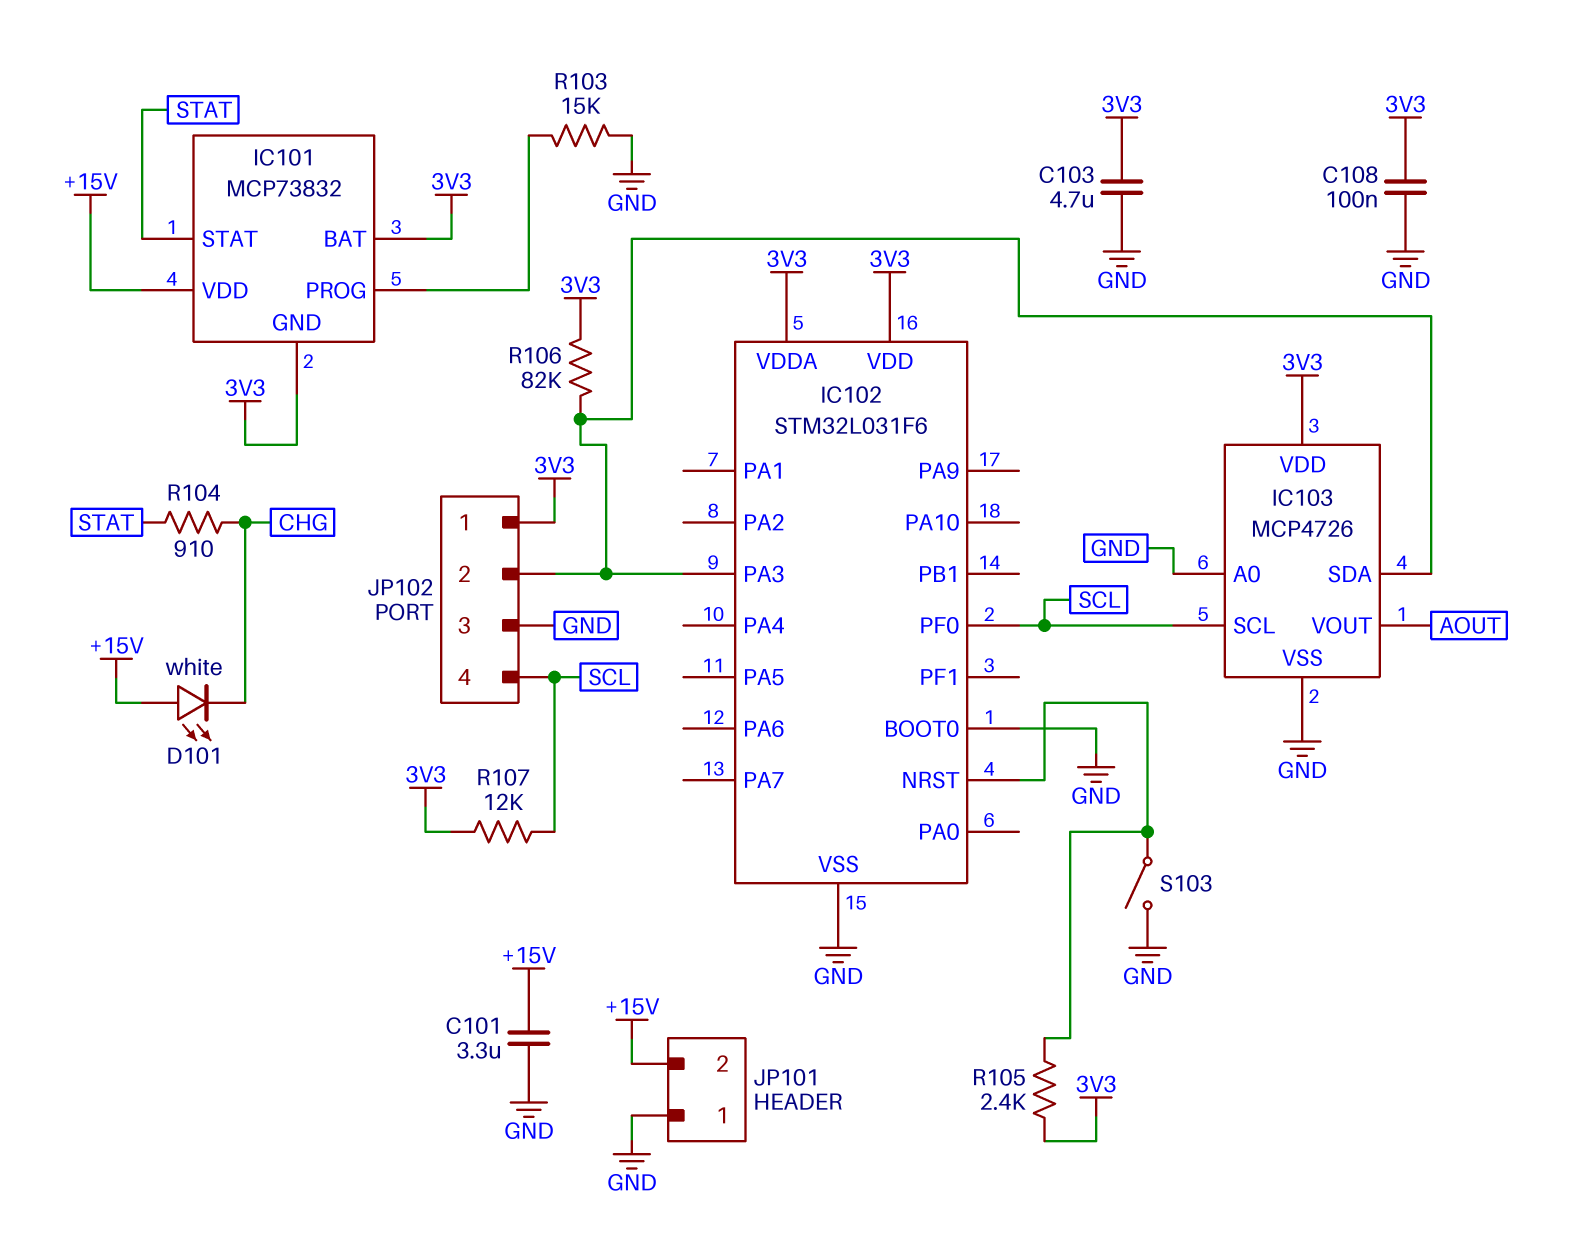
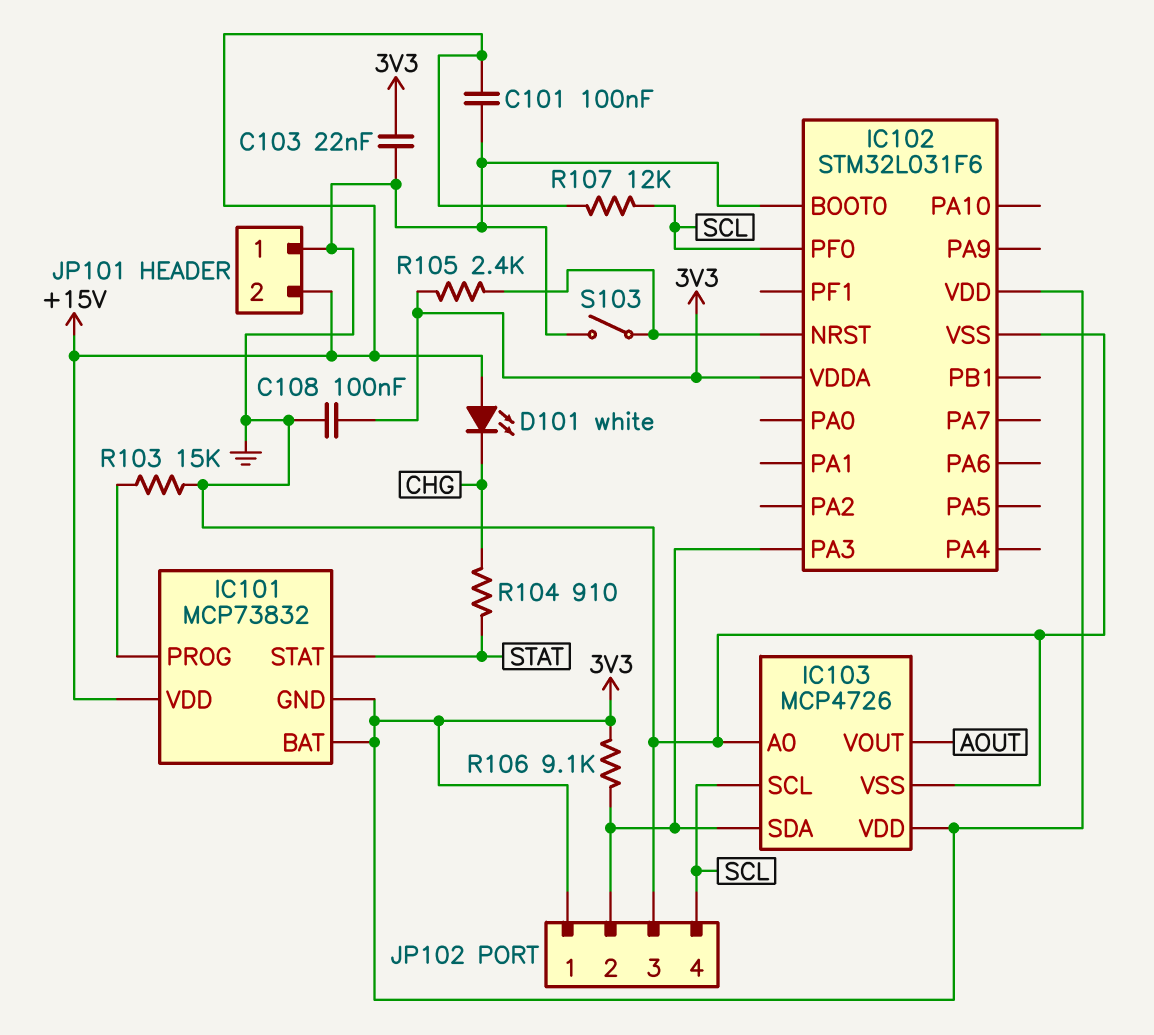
C101: 3.3uF (+15V, GND) -> 100nF (+15V, GND)
C103: 4.7uF (3V3, GND) -> 22nF (3V3, GND)
R106: 82k (3V3, IC102/PA3) -> 9.1k (3V3, IC102/PA3)
R107: 12k (3V3, SCL) -> 12k (+15V, SCL)

